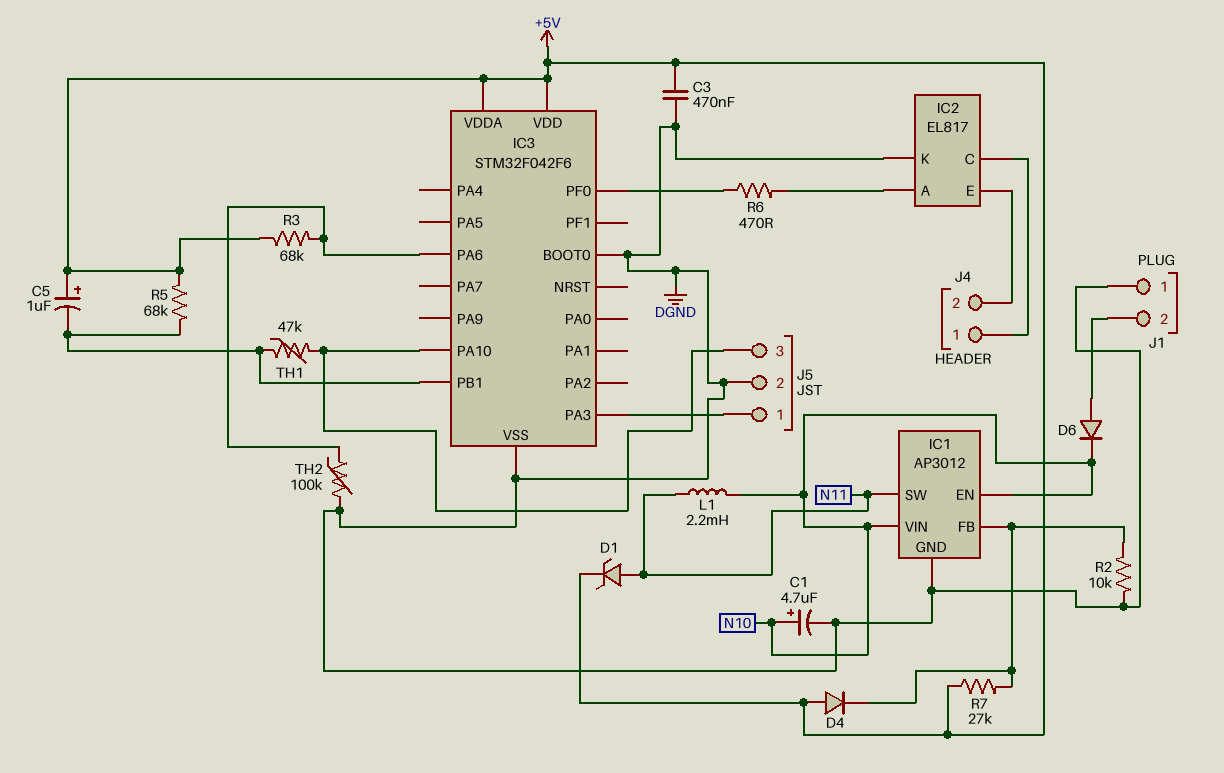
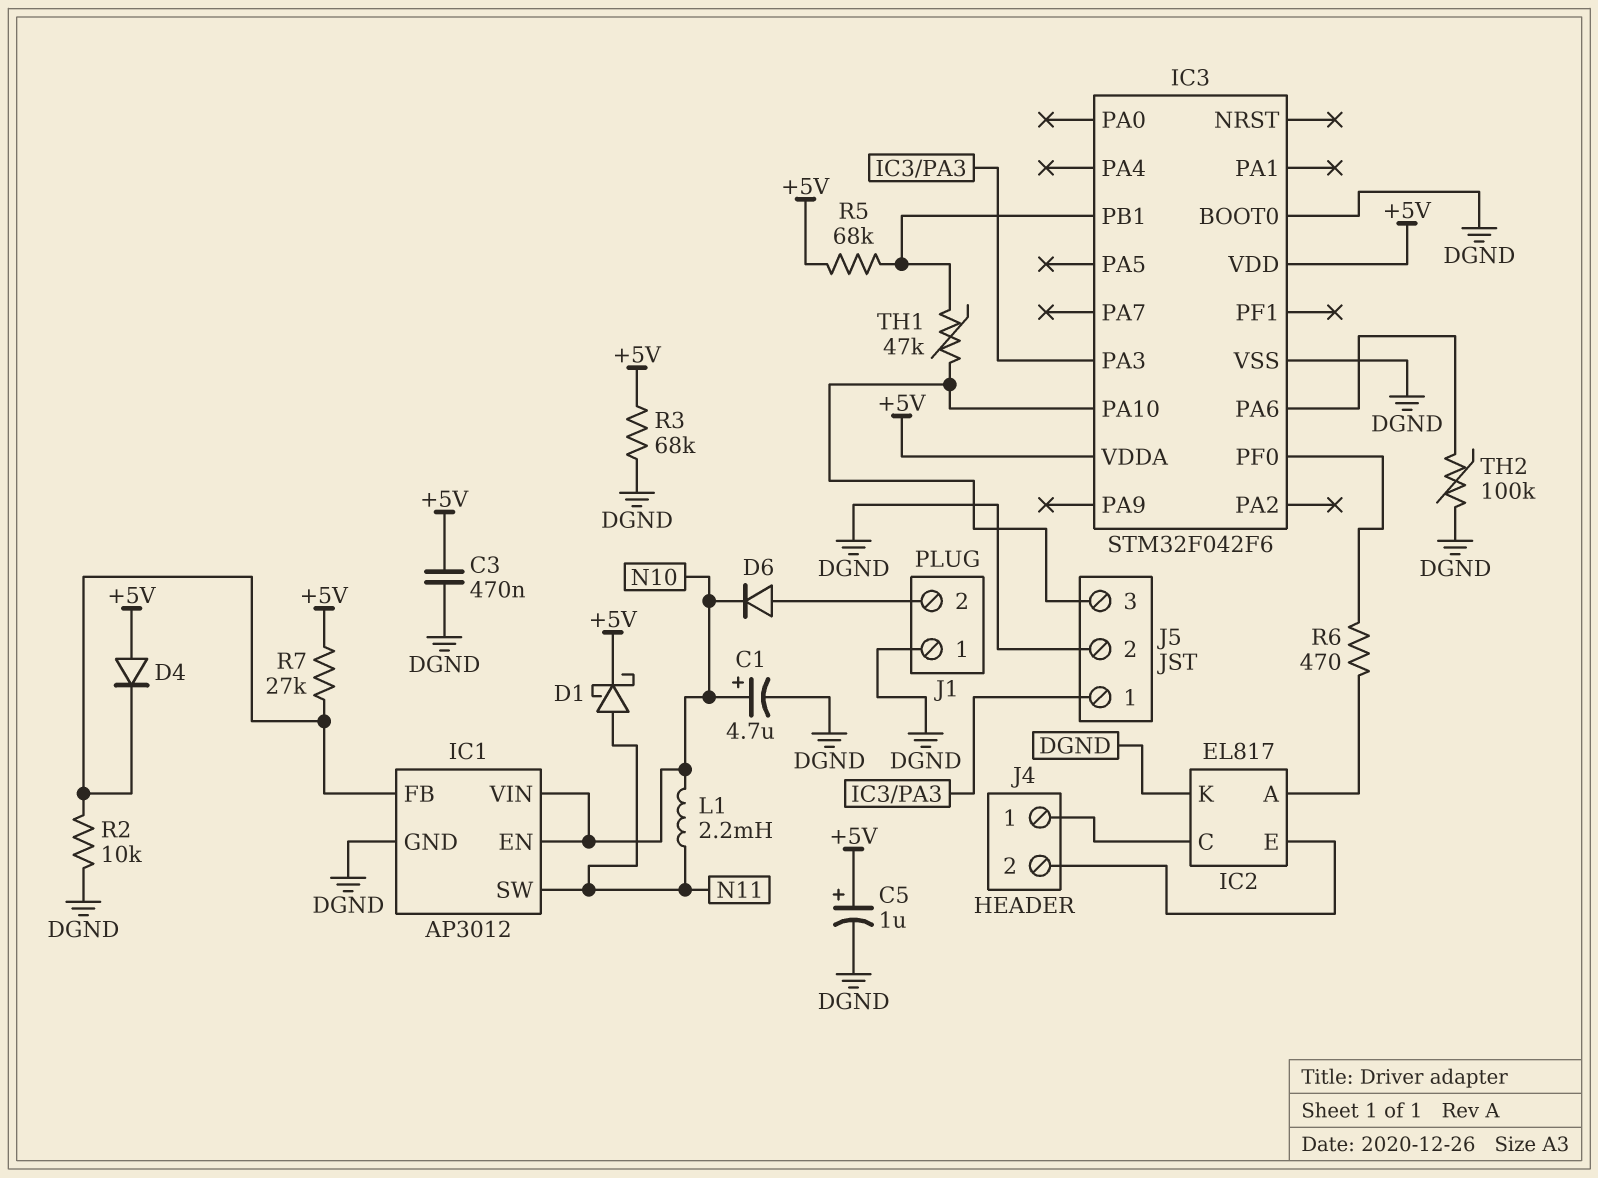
C5: 1uF (plus +5V, minus IC3/PB1) -> 1uF (plus +5V, minus DGND)
D1: zener (A N11, K +5V) -> schottky (A N11, K +5V)
R3: 68k (+5V, IC3/PA6) -> 68k (+5V, DGND)

